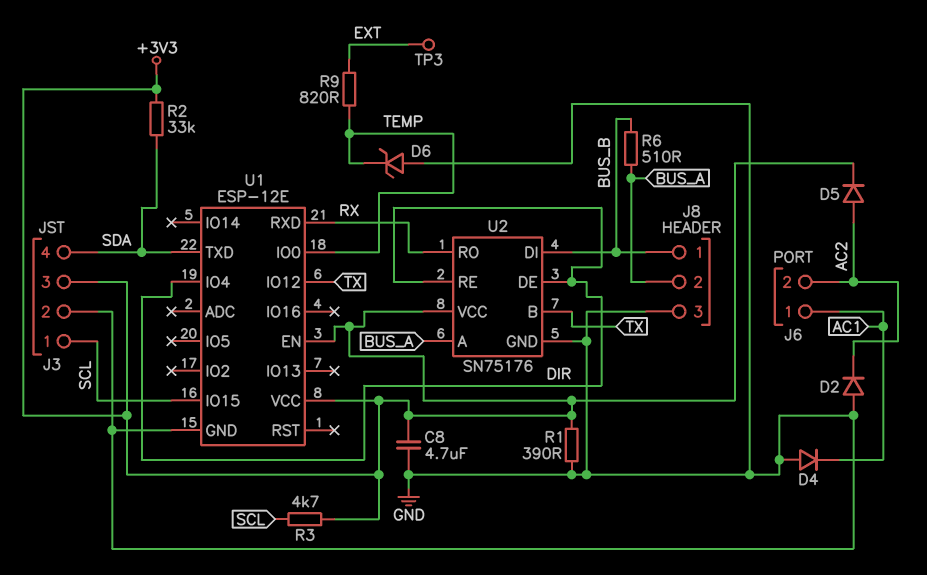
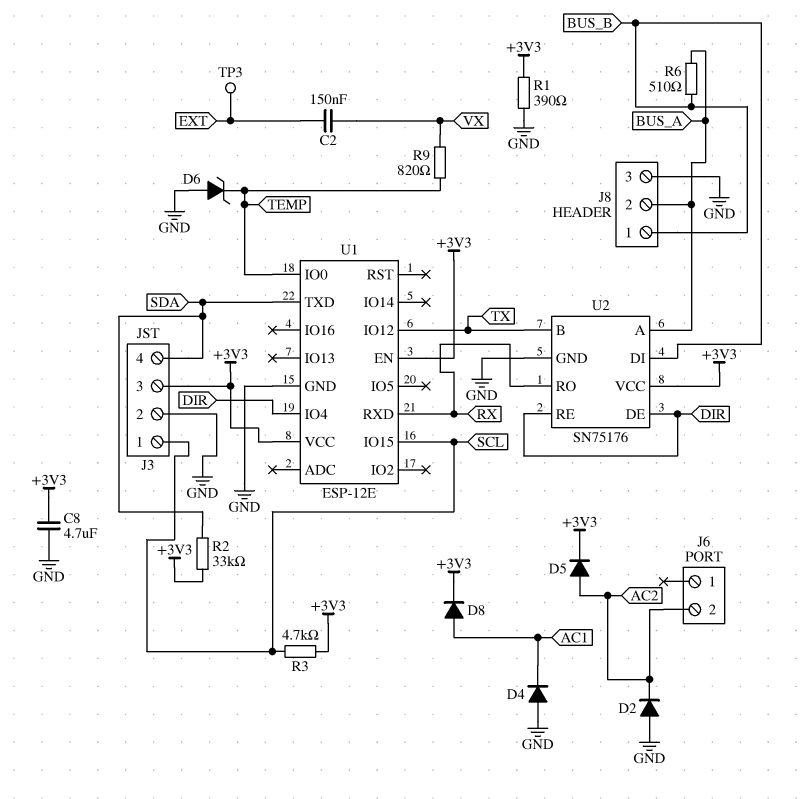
C2: none -> 150nF (EXT, VX)
D8: none -> diode (A AC1, K +3V3)
J6 pin 1: AC1 -> none
R9: 820 (EXT, TEMP) -> 820 (TEMP, VX)

